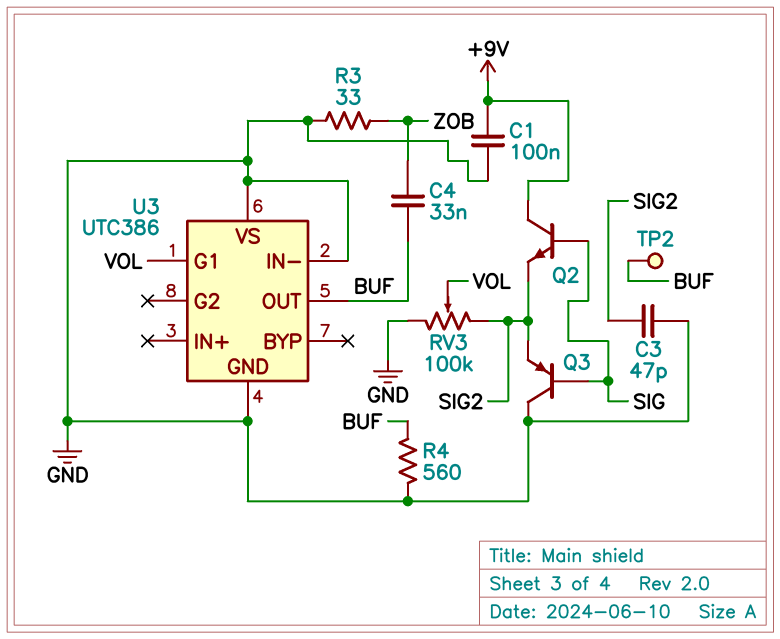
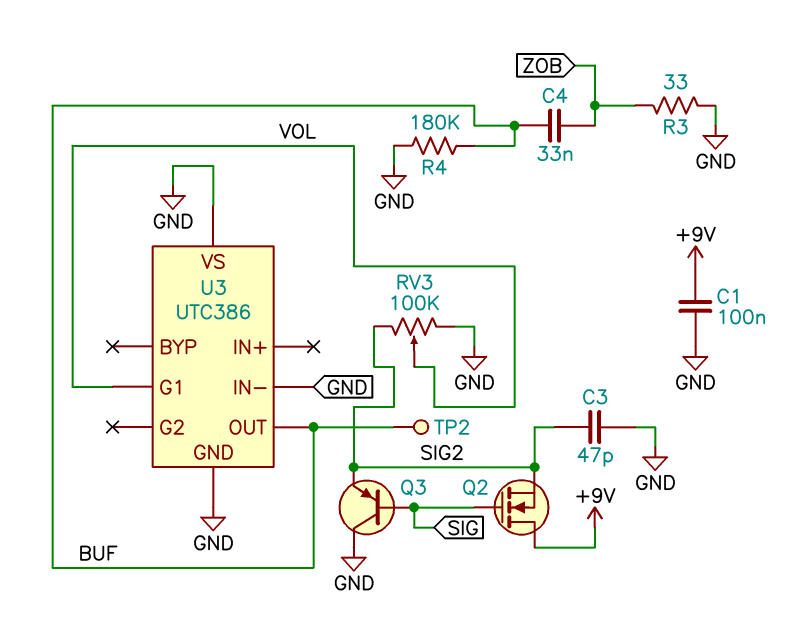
Q2: NPN (B SIG, C +9V, E SIG2) -> NMOS (G SIG, D +9V, S SIG2)
R4: 560 (BUF, GND) -> 180k (BUF, GND)

